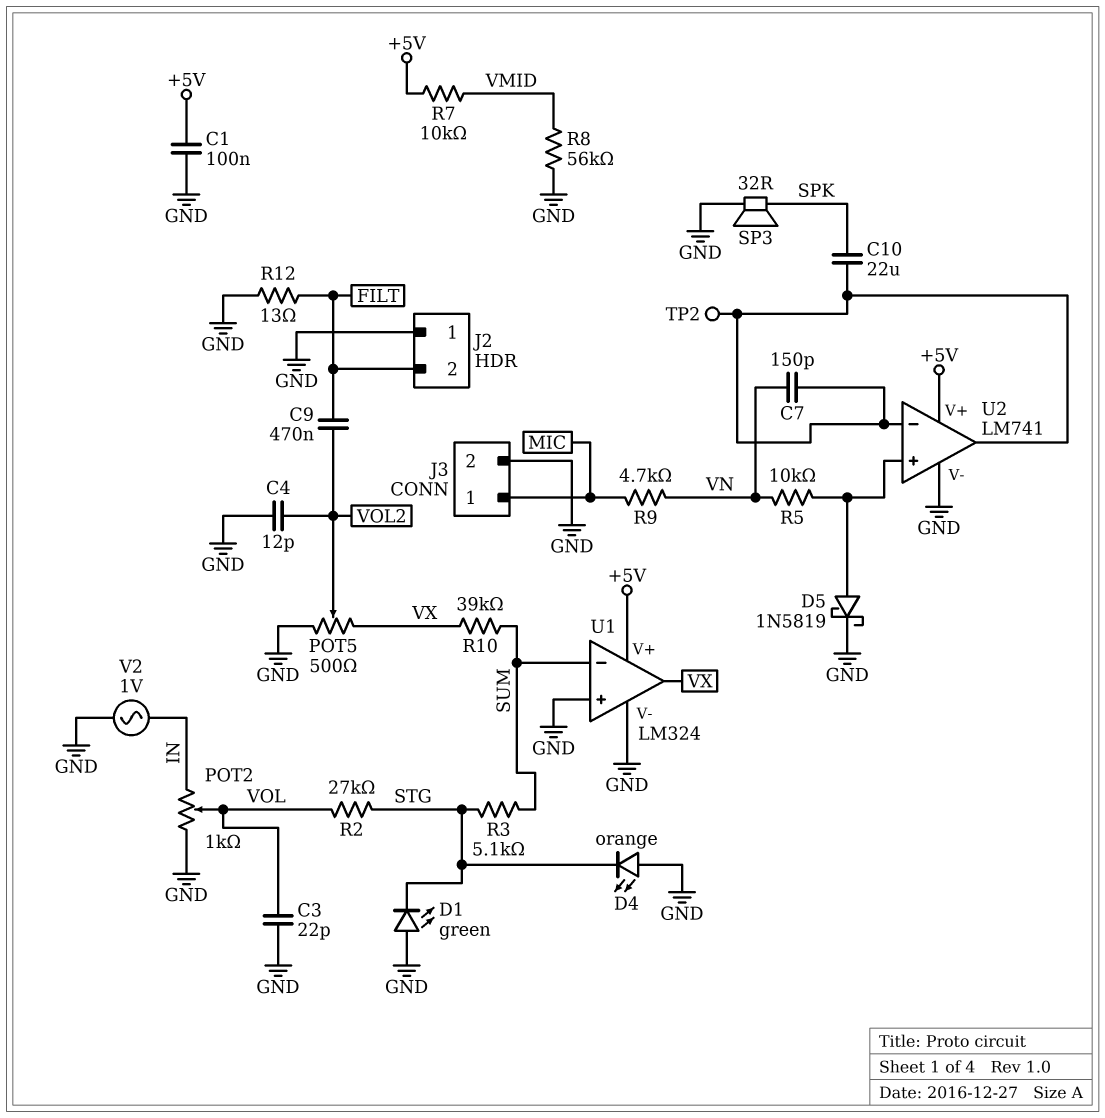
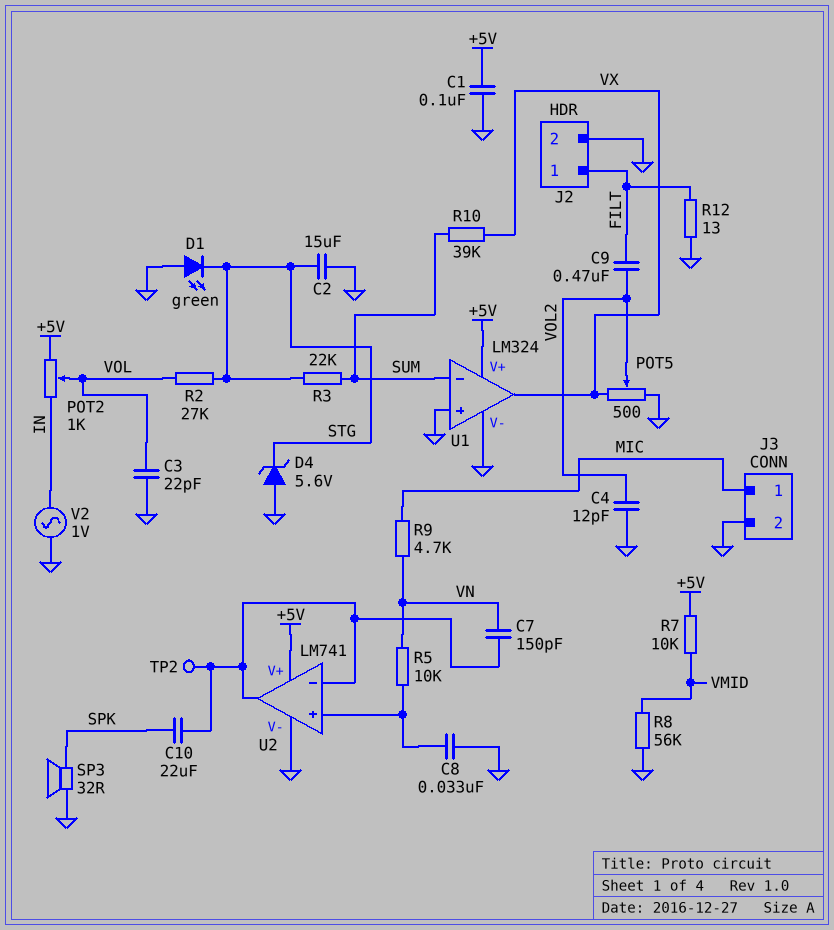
C2: none -> 15uF (GND, STG)
C8: none -> 33nF (GND, U2/in+)
D4: LED orange (A GND, K STG) -> zener 5.6V (A GND, K STG)
D5: schottky 1N5819 (A U2/in+, K GND) -> none
J2 pin 1: GND -> FILT
J2 pin 2: FILT -> GND
POT2: 1k (GND, IN, wiper VOL) -> 1k (+5V, IN, wiper VOL)
R3: 5.1k (STG, SUM) -> 22k (STG, SUM)

